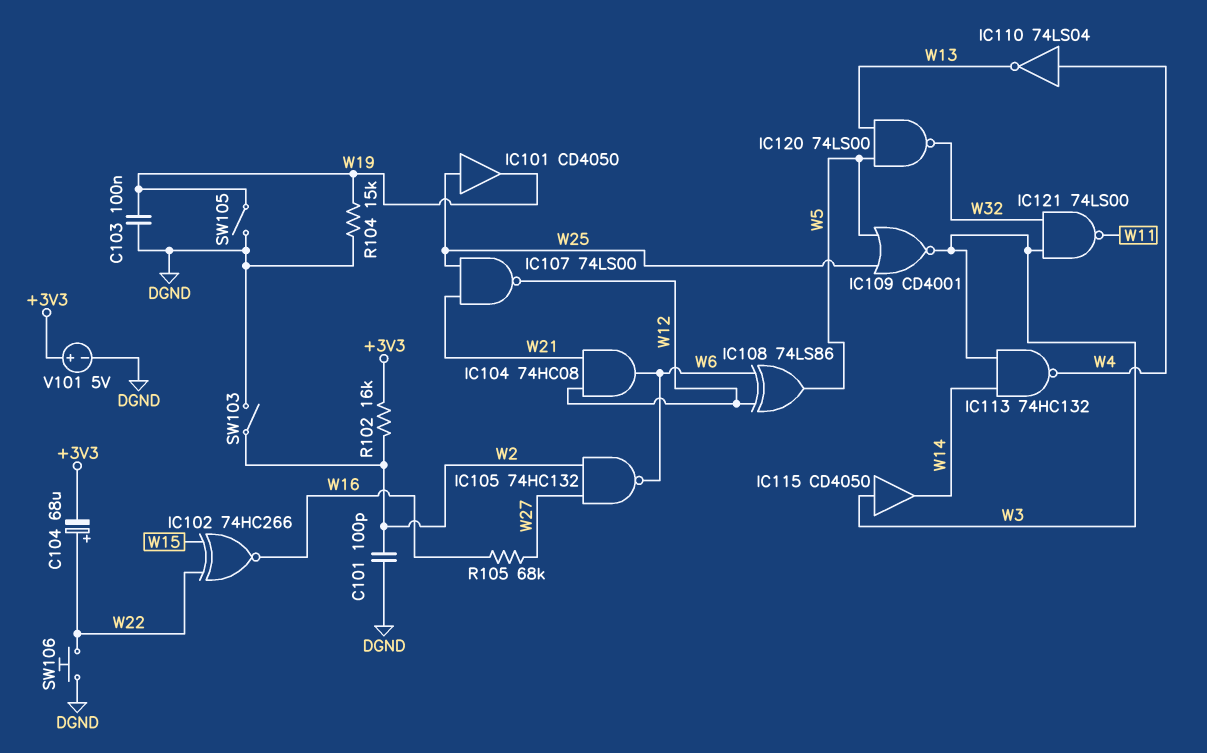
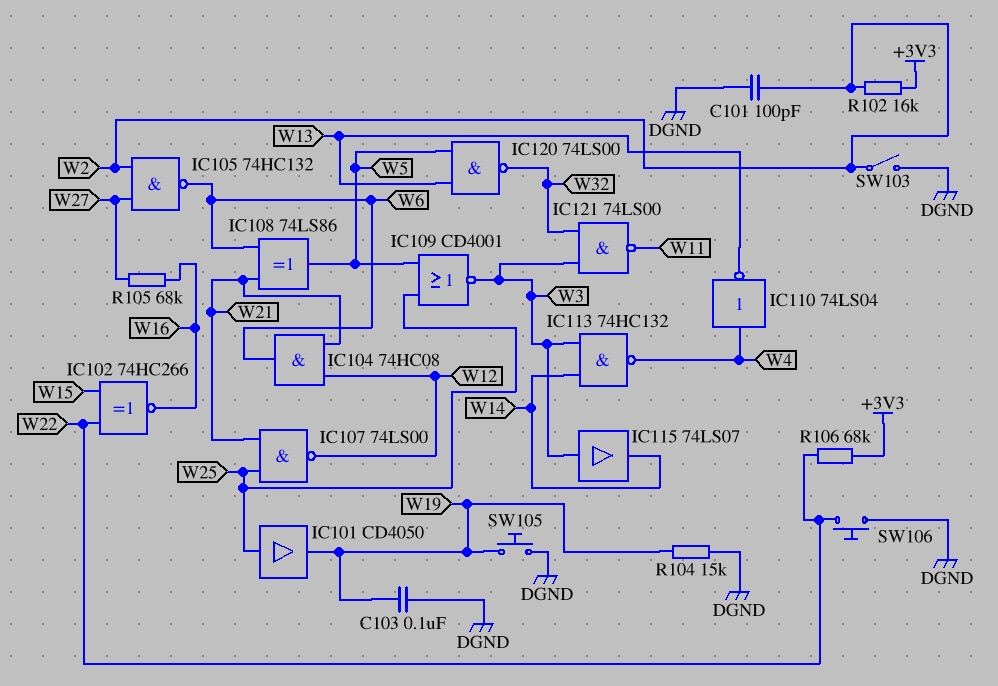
C104: 68uF (plus W22, minus +3V3) -> none
IC108: XOR 74LS86 (in W6, in W12, out W5) -> XOR 74LS86 (in W6, in W21, out W5)
IC115: buffer CD4050 (in W3, out W14) -> buffer 74LS07 (in W3, out W14)
R106: none -> 68k (+3V3, W22)
SW105: switch (DGND, W19) -> button (DGND, W19)
V101: 5V (plus +3V3, minus DGND) -> none

